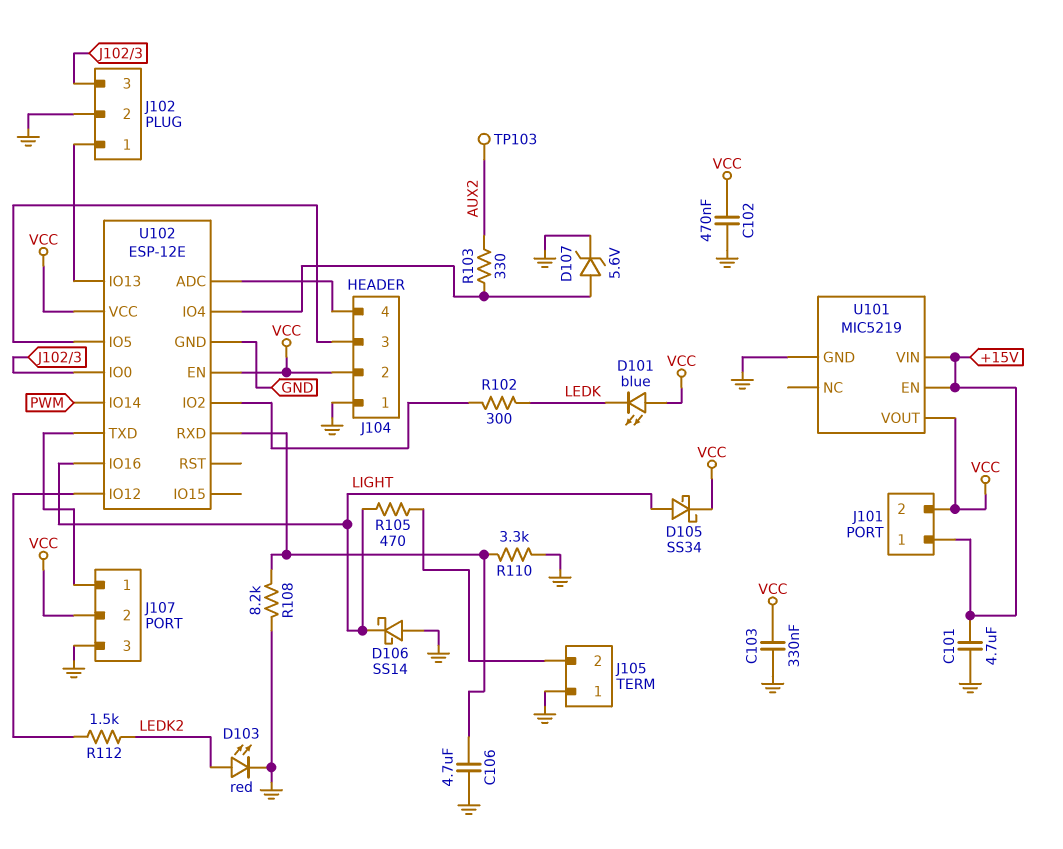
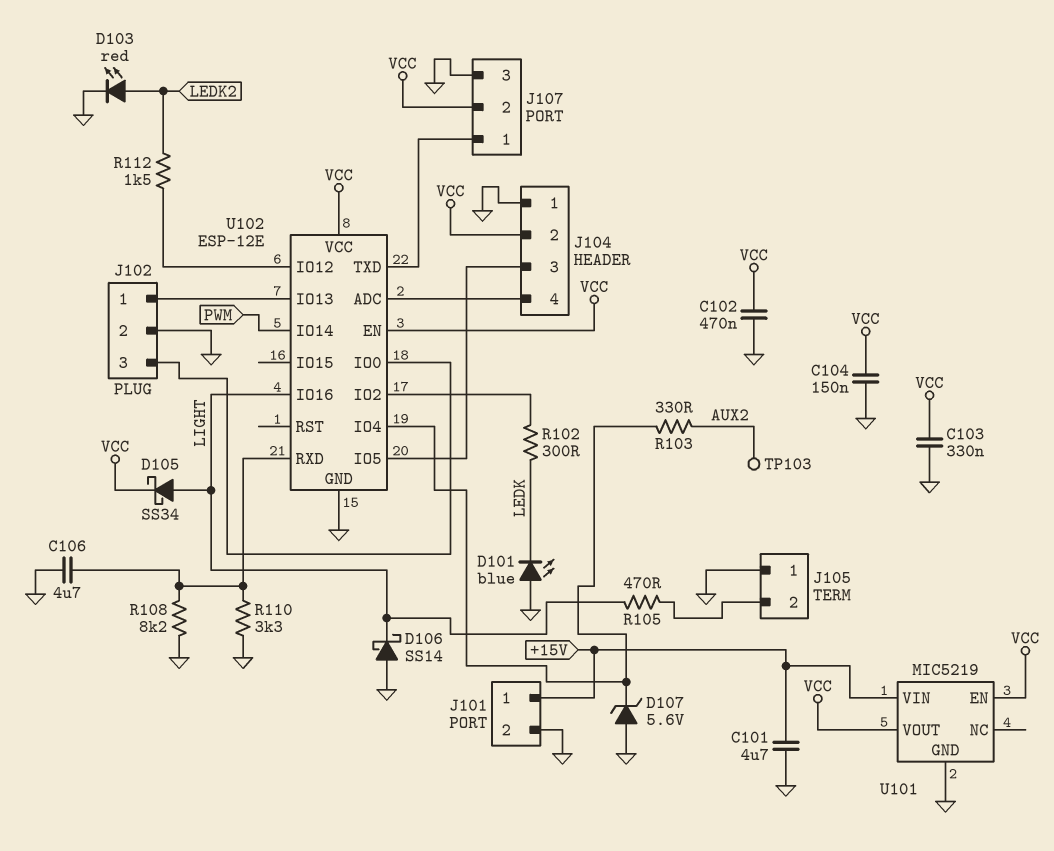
C104: none -> 150nF (GND, VCC)
D101: LED blue (A VCC, K LEDK) -> LED blue (A GND, K LEDK)
D107: zener 5.6V (A U102/IO4, K GND) -> zener 5.6V (A GND, K U102/IO4)
J101 pin 2: VCC -> GND
U101 pin EN: +15V -> VCC

